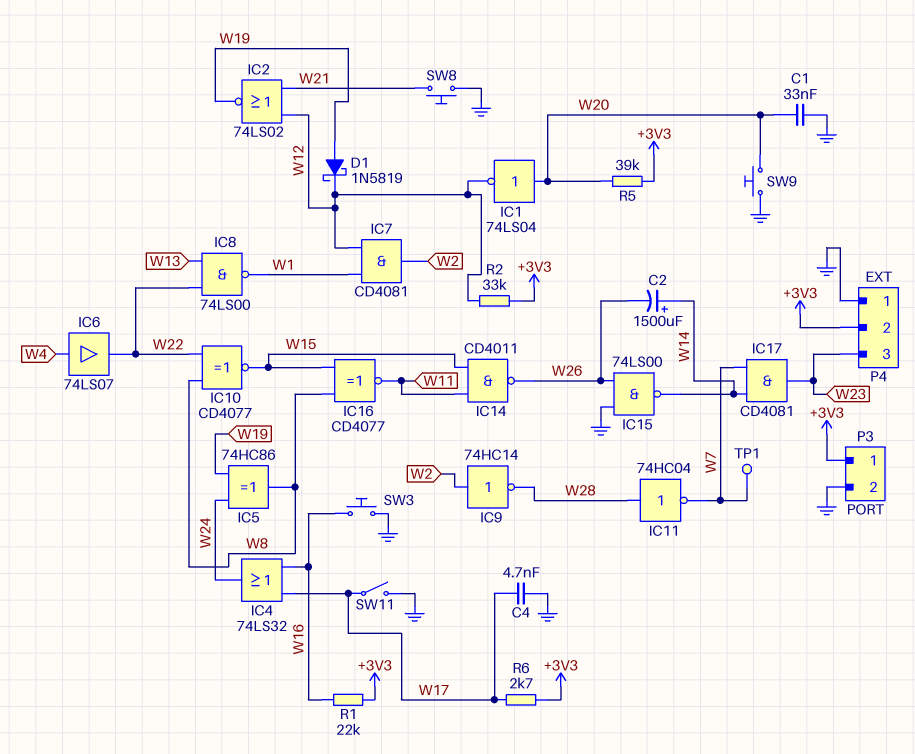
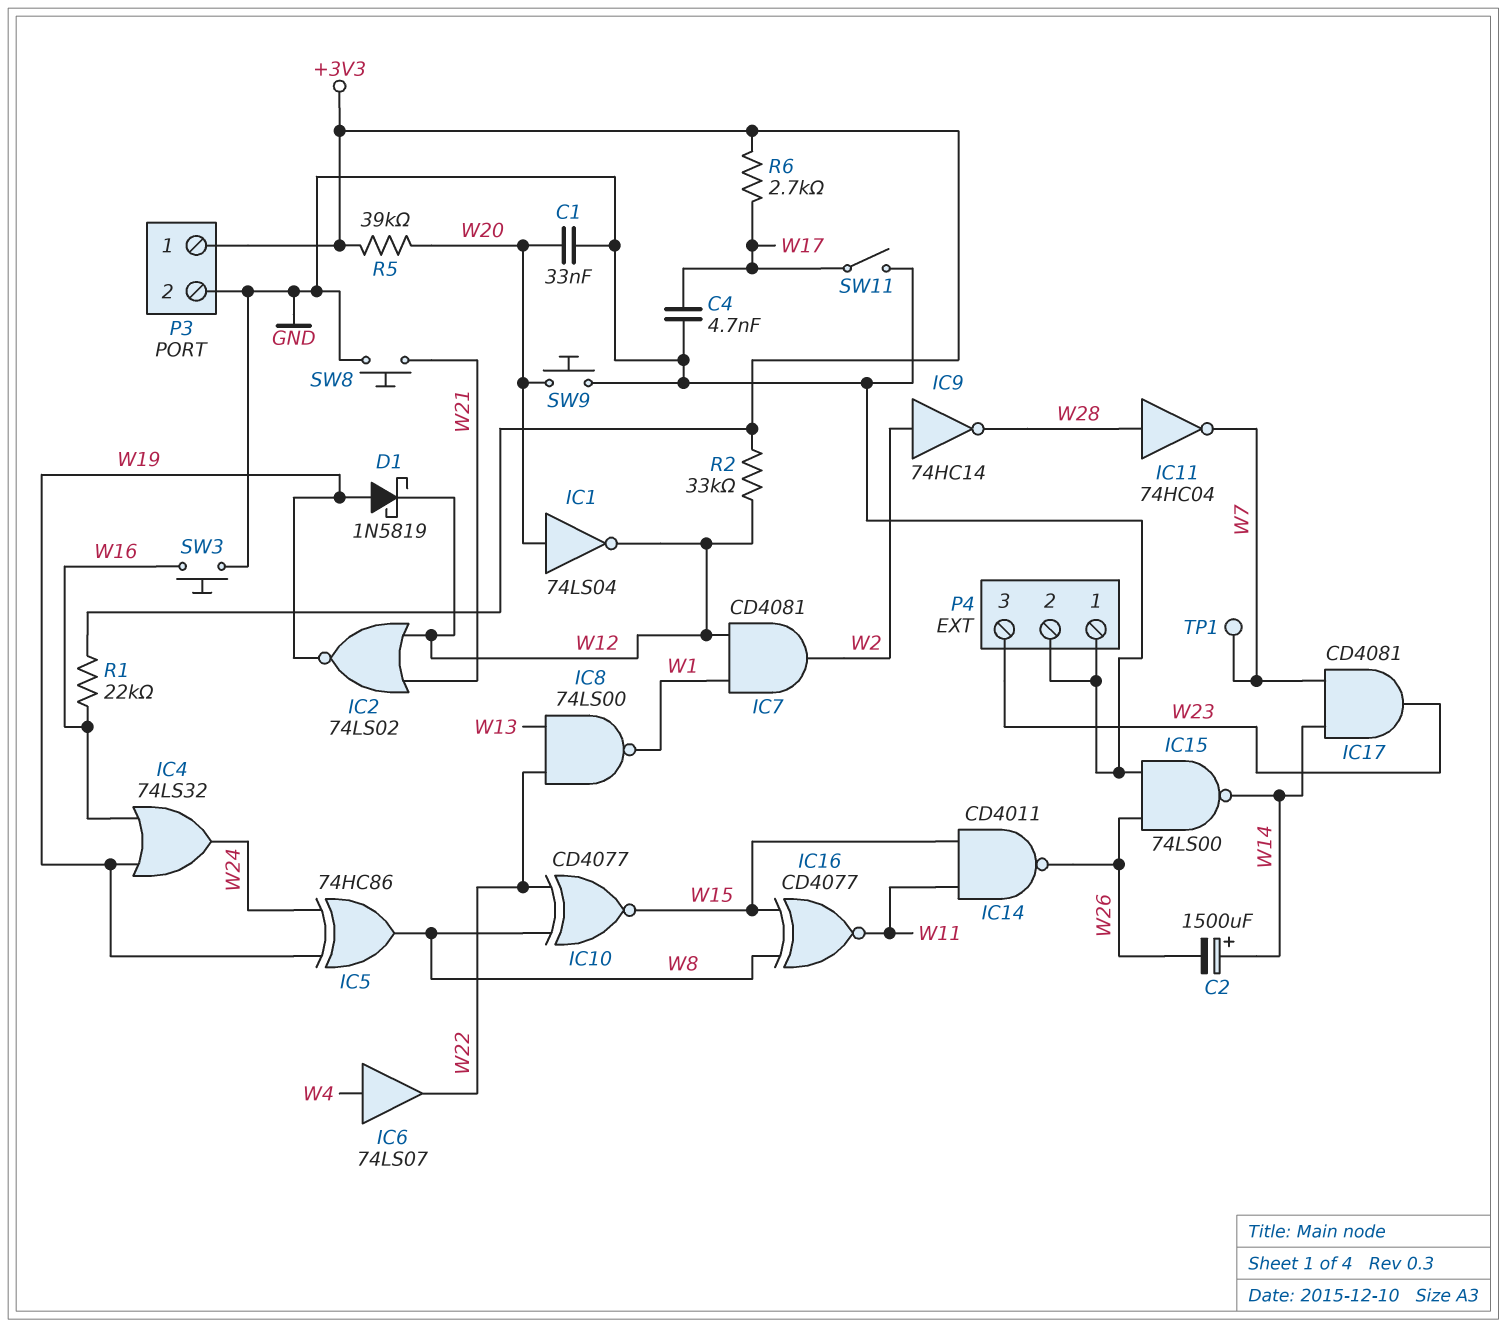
IC4: OR 74LS32 (in W16, in W17, out W24) -> OR 74LS32 (in W16, in W19, out W24)
P4 pin 2: +3V3 -> GND

